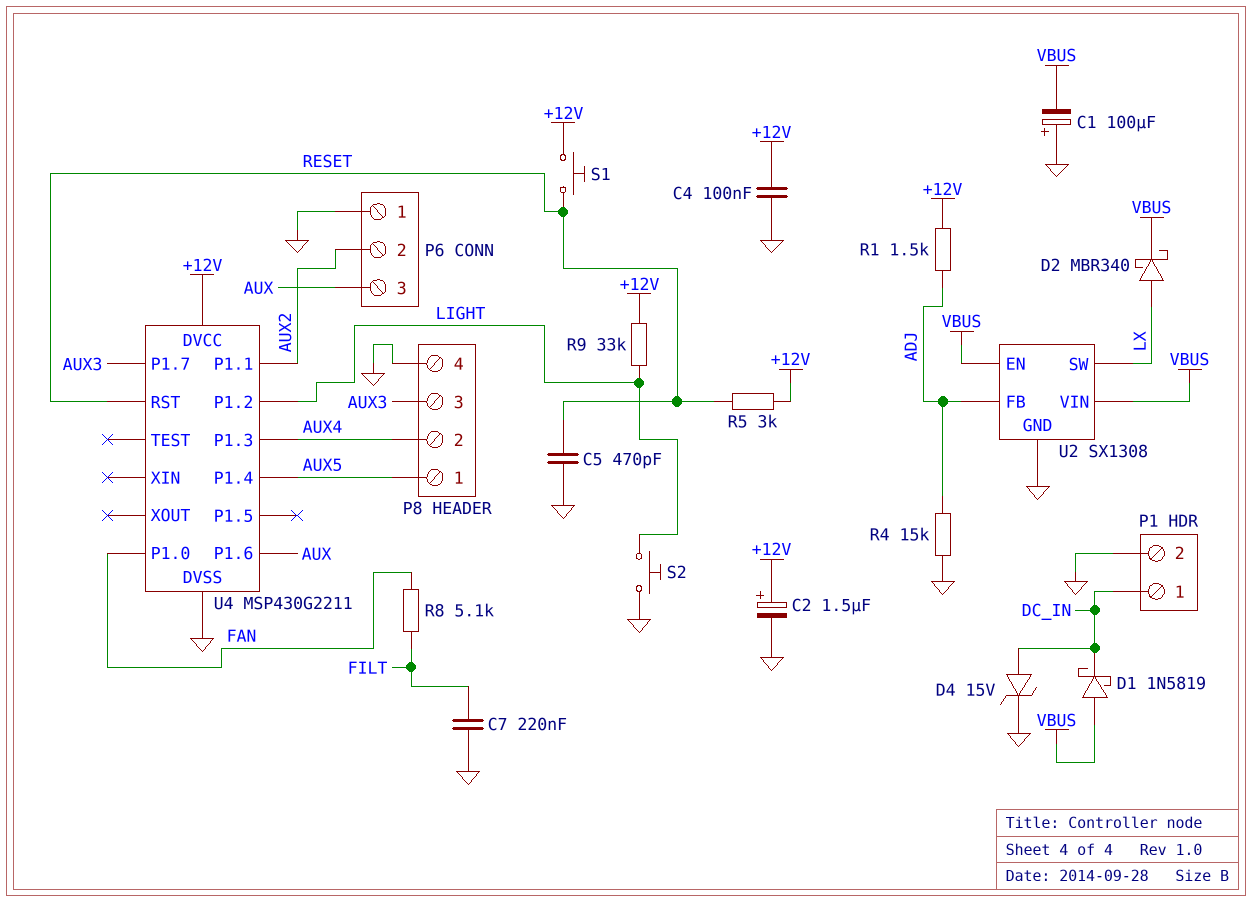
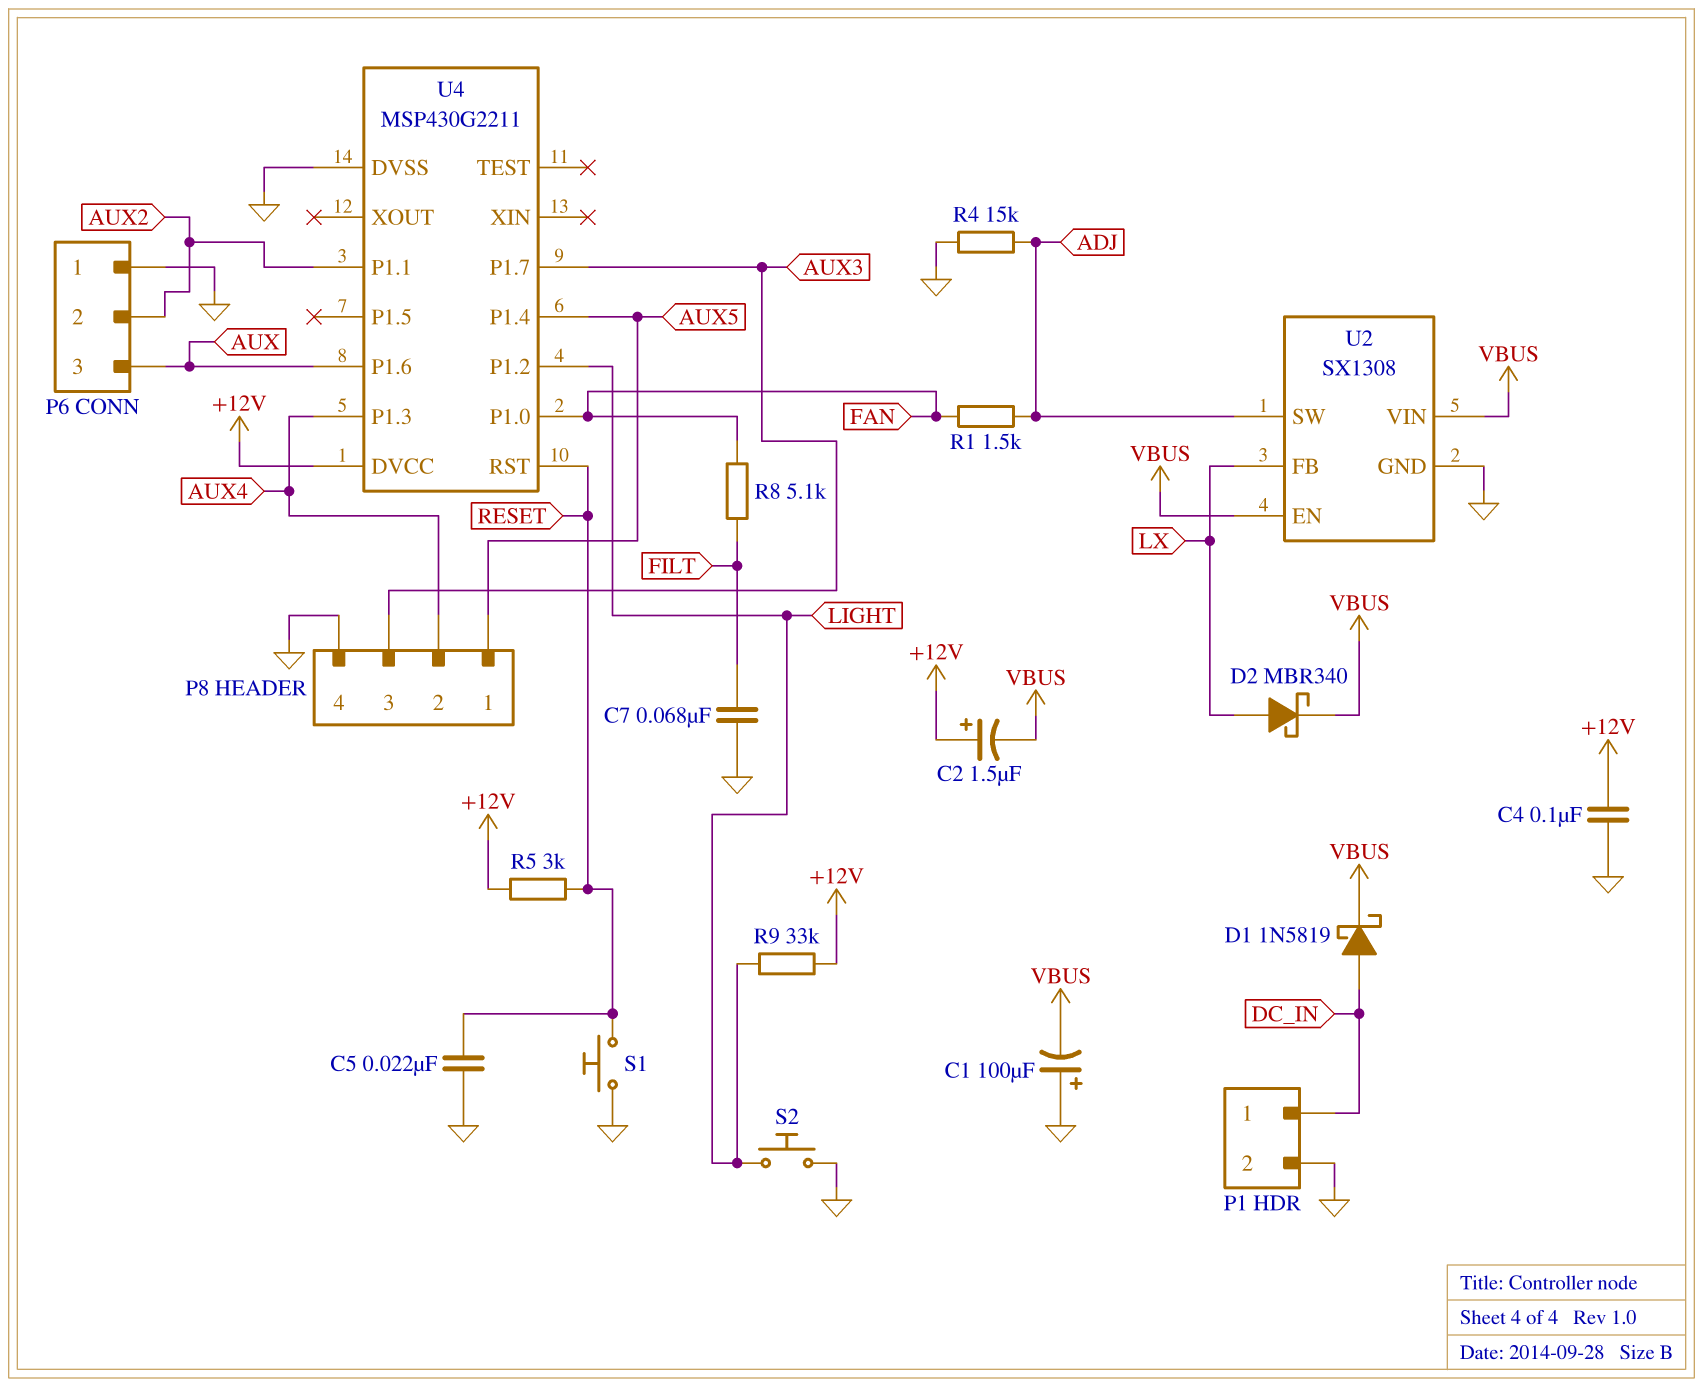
C2: 1.5uF (plus +12V, minus GND) -> 1.5uF (plus +12V, minus VBUS)
C5: 470pF (GND, RESET) -> 22nF (GND, RESET)
C7: 220nF (FILT, GND) -> 68nF (FILT, GND)
D1: schottky 1N5819 (A VBUS, K DC_IN) -> schottky 1N5819 (A DC_IN, K VBUS)
D4: zener 15V (A DC_IN, K GND) -> none
R1: 1.5k (+12V, ADJ) -> 1.5k (ADJ, FAN)
S1: button (+12V, RESET) -> button (GND, RESET)
U2 pin FB: ADJ -> LX
U2 pin SW: LX -> ADJ

